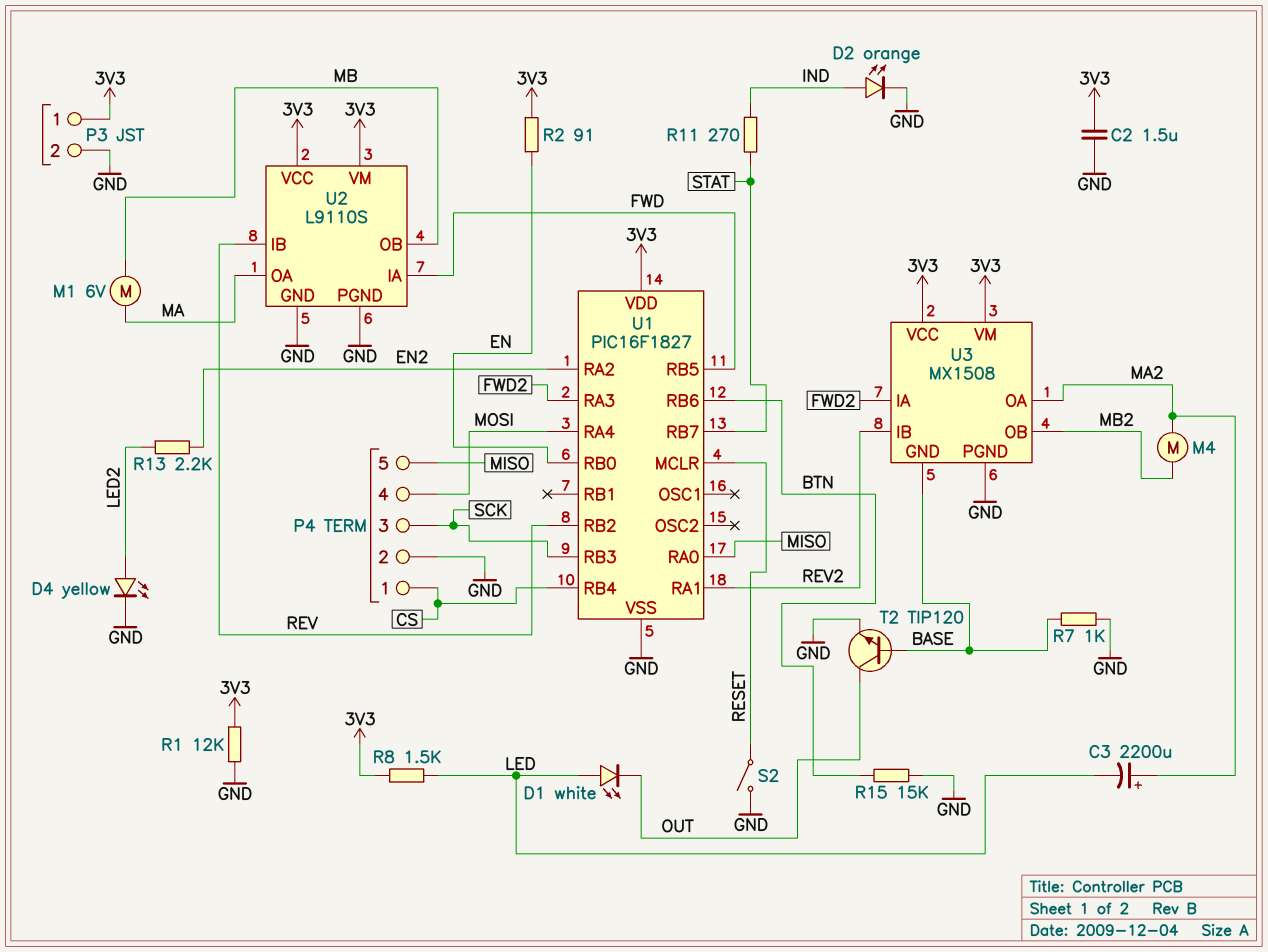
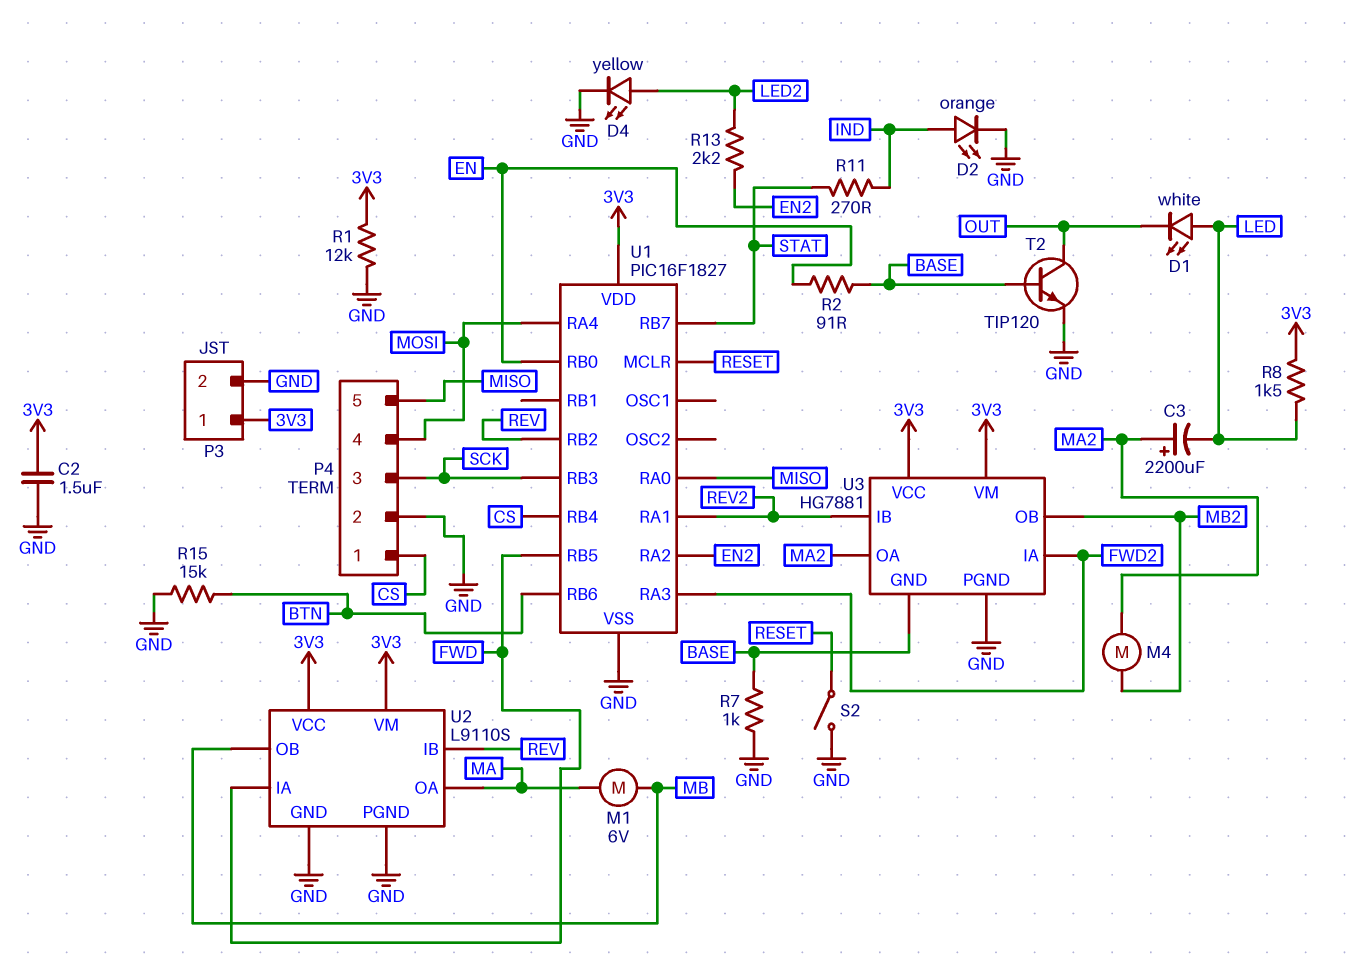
R2: 91 (3V3, EN) -> 91 (BASE, EN)
U3: MX1508 -> HG7881

